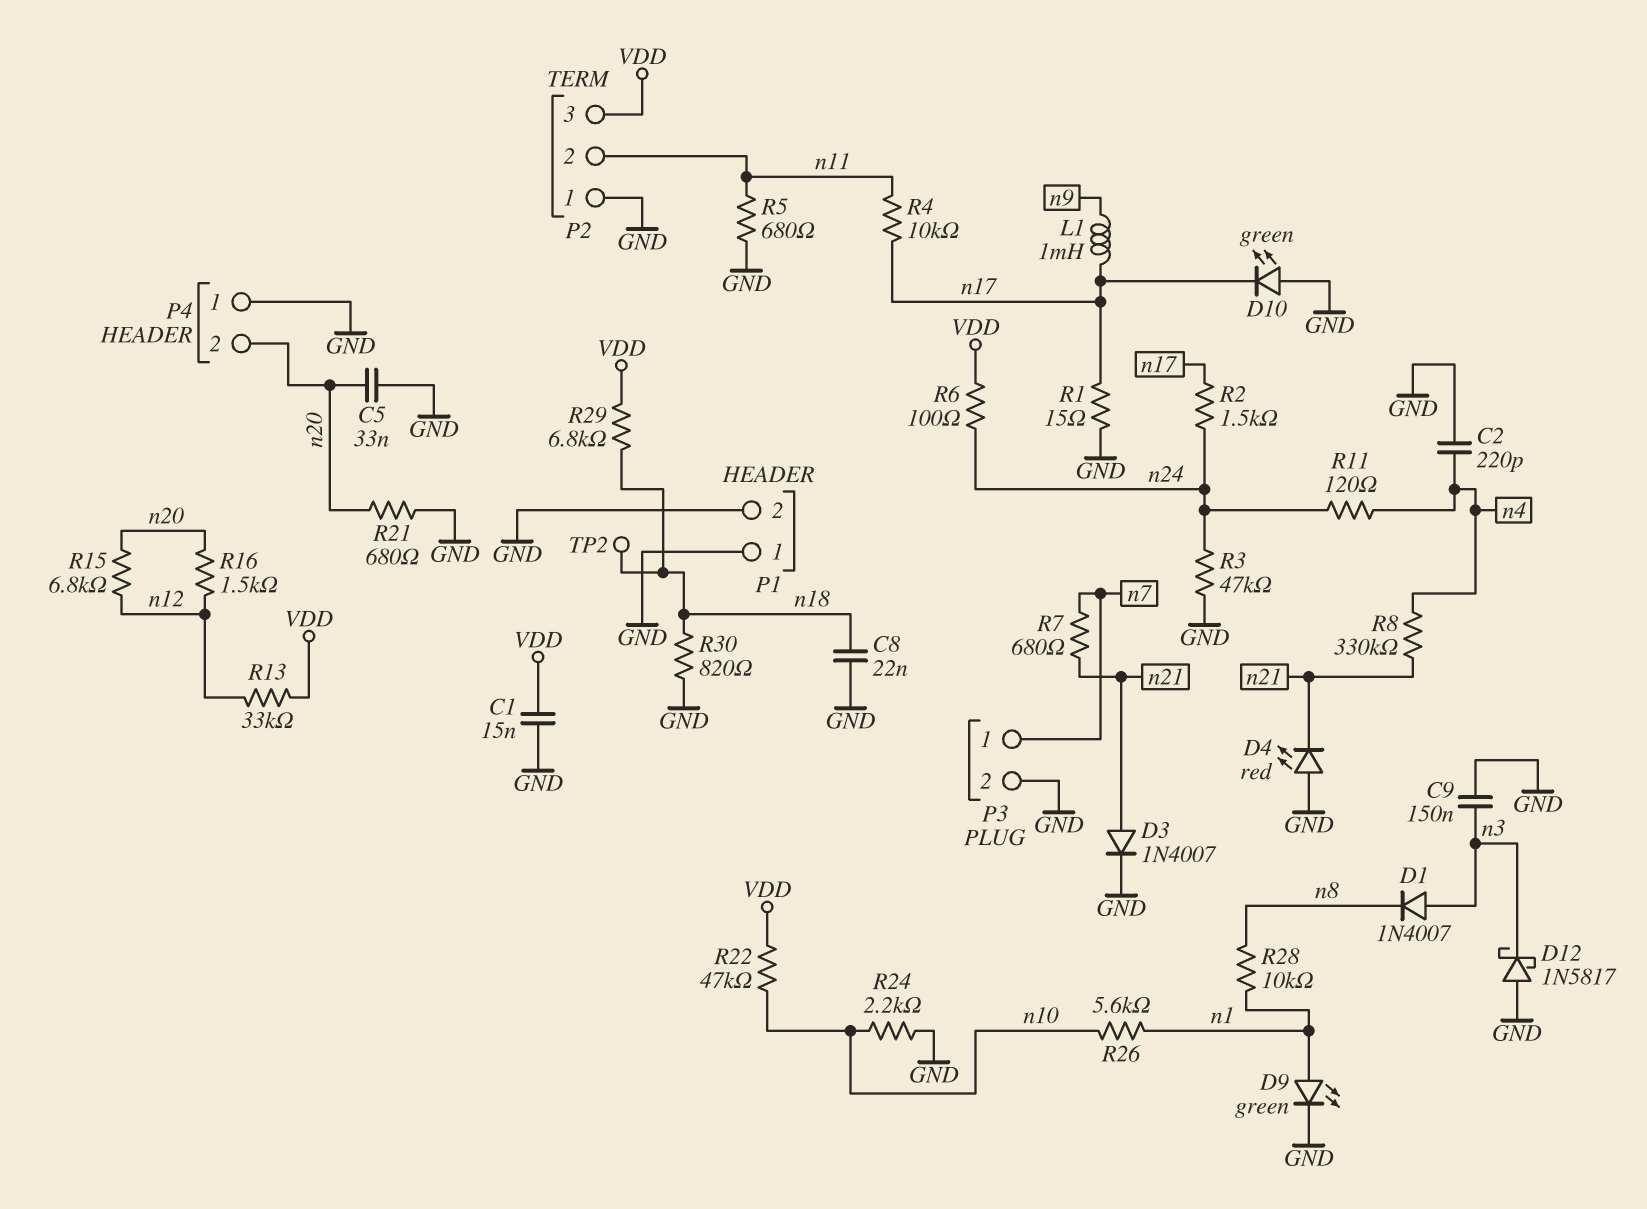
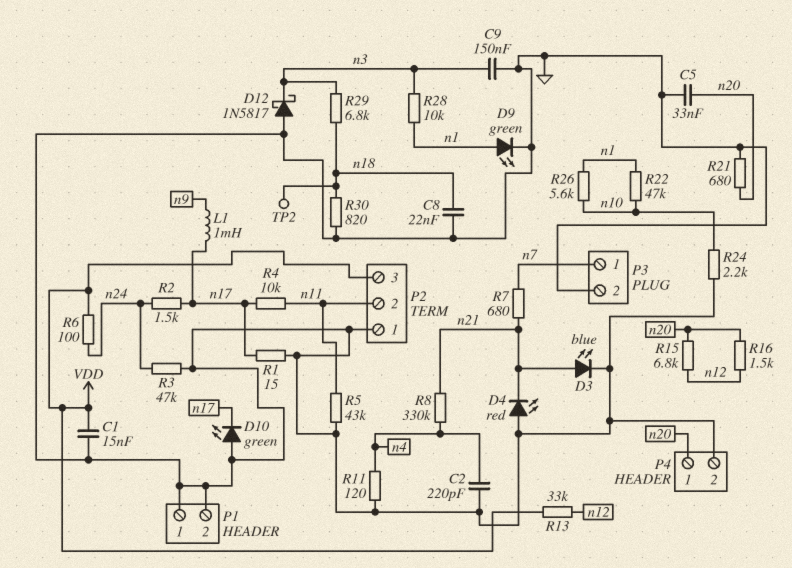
D1: diode 1N4007 (A n3, K n8) -> none
D3: diode 1N4007 (A n21, K GND) -> LED blue (A n21, K GND)
P4 pin 1: GND -> n20
P4 pin 2: n20 -> GND
R5: 680 (GND, n11) -> 43k (GND, n11)
R11: 120 (n4, n24) -> 120 (GND, n4)
R22: 47k (VDD, n10) -> 47k (n1, n10)
R28: 10k (n1, n8) -> 10k (n1, n3)
R29: 6.8k (VDD, n18) -> 6.8k (n3, n18)

